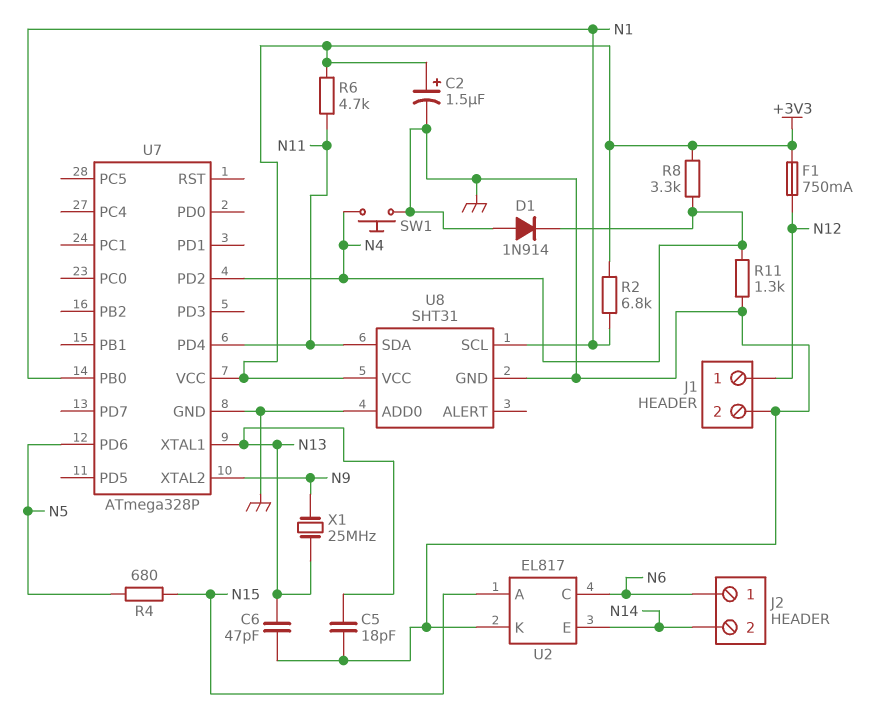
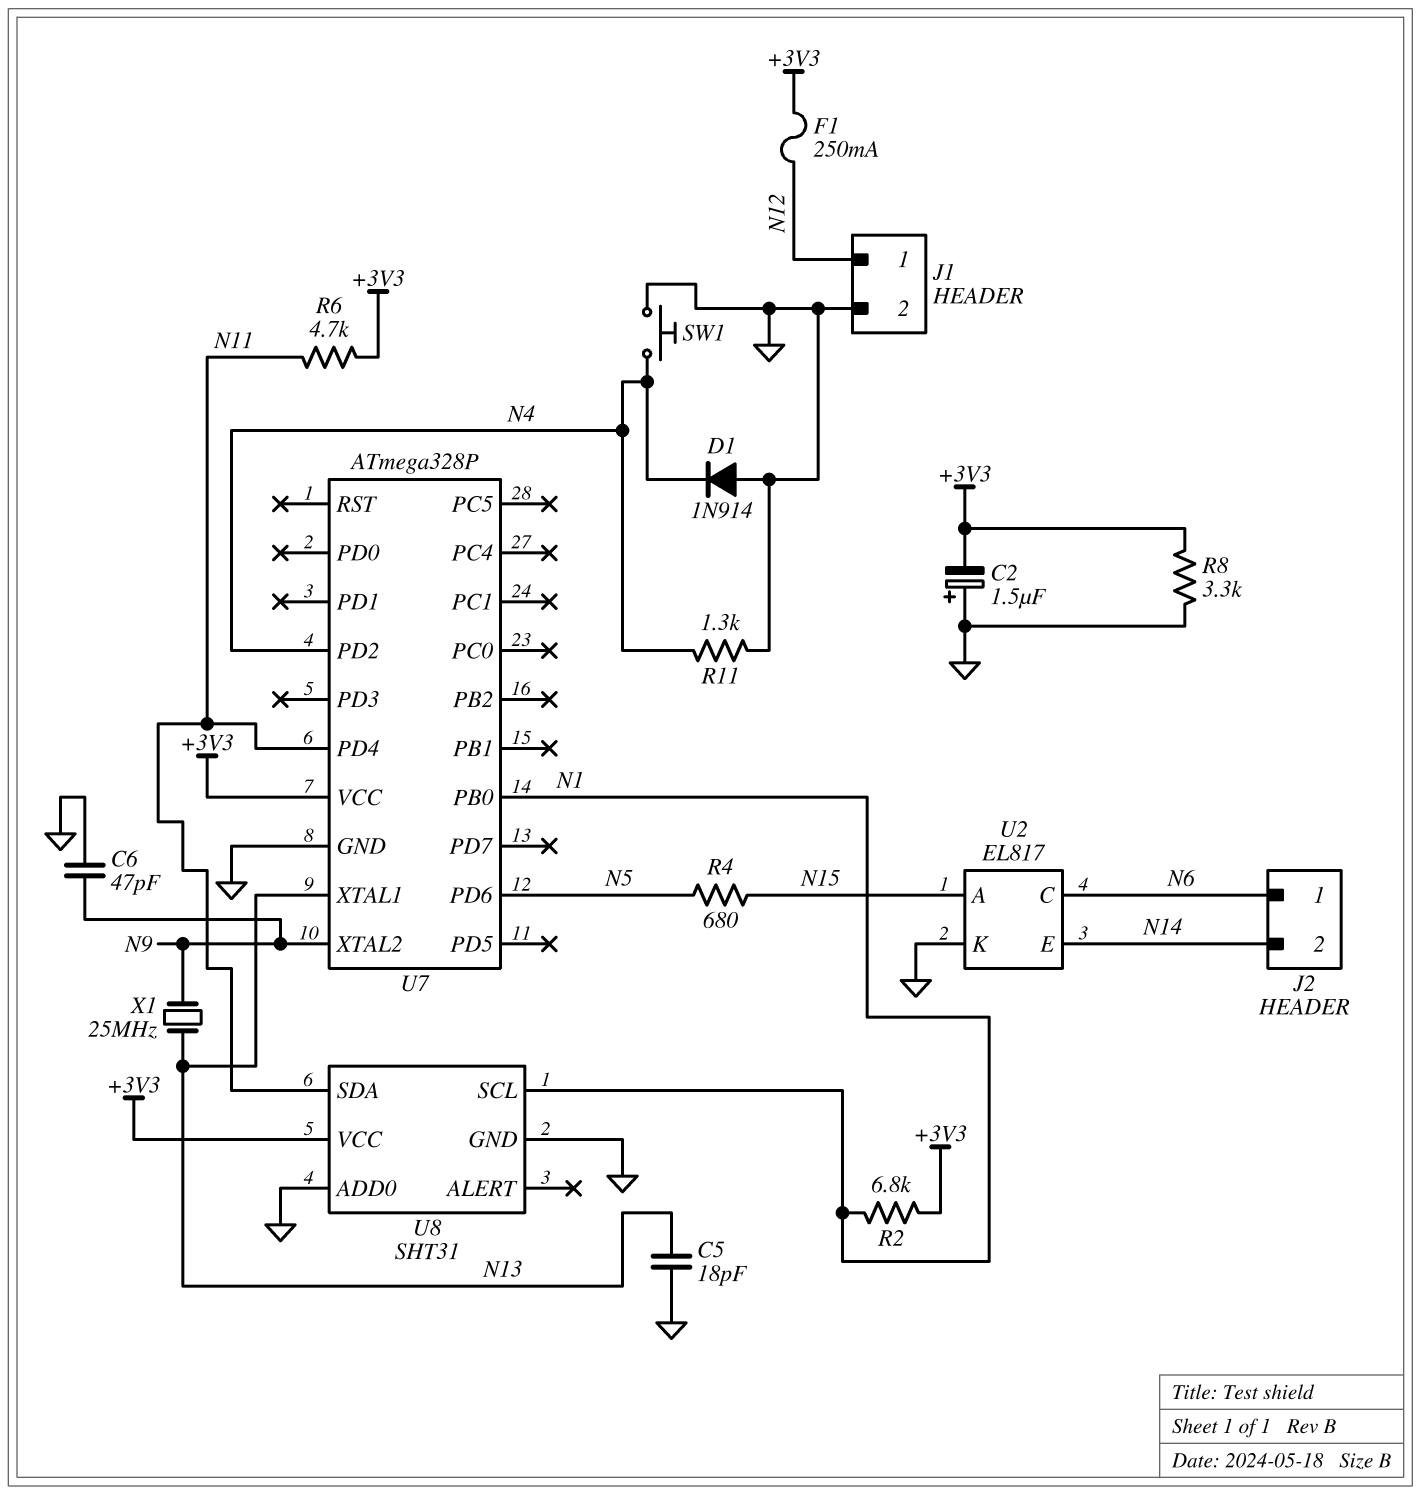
C2: 1.5uF (plus +3V3, minus GND) -> 1.5uF (plus GND, minus +3V3)
C6: 47pF (GND, N13) -> 47pF (GND, N9)
F1: 750mA (+3V3, N12) -> 250mA (+3V3, N12)
R8: 3.3k (+3V3, N4) -> 3.3k (+3V3, GND)

